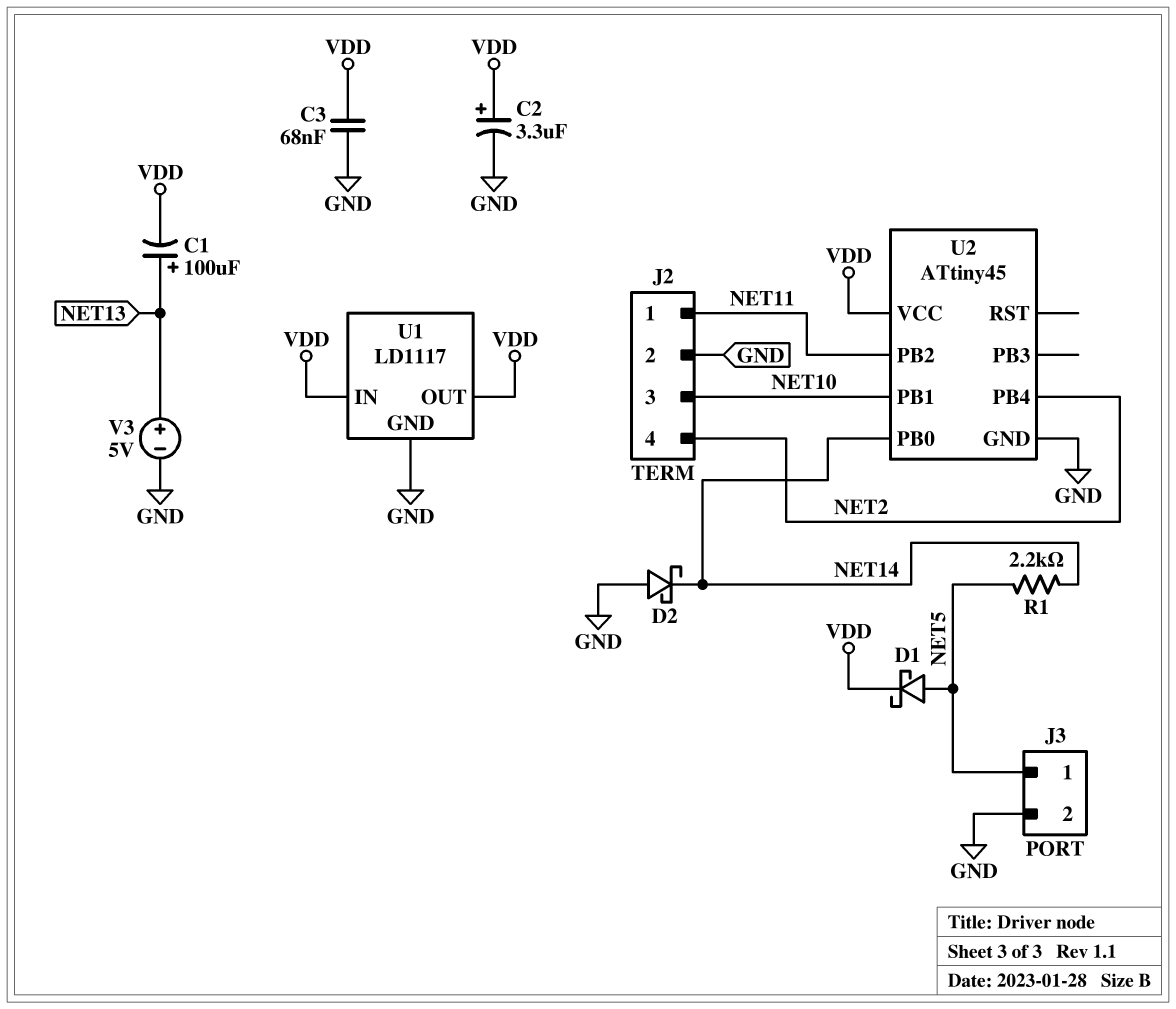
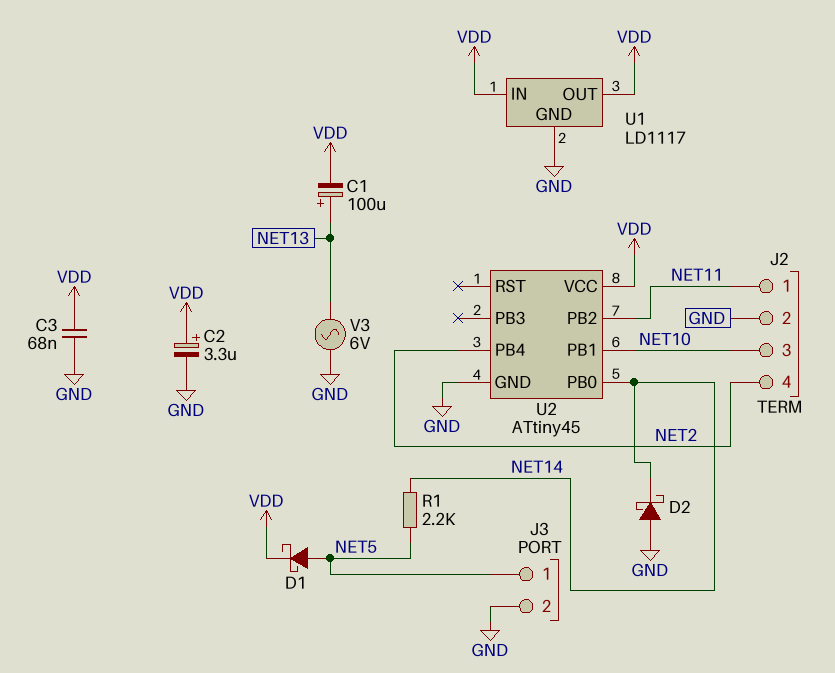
V3: 5V (plus NET13, minus GND) -> AC 6V (GND, NET13)

